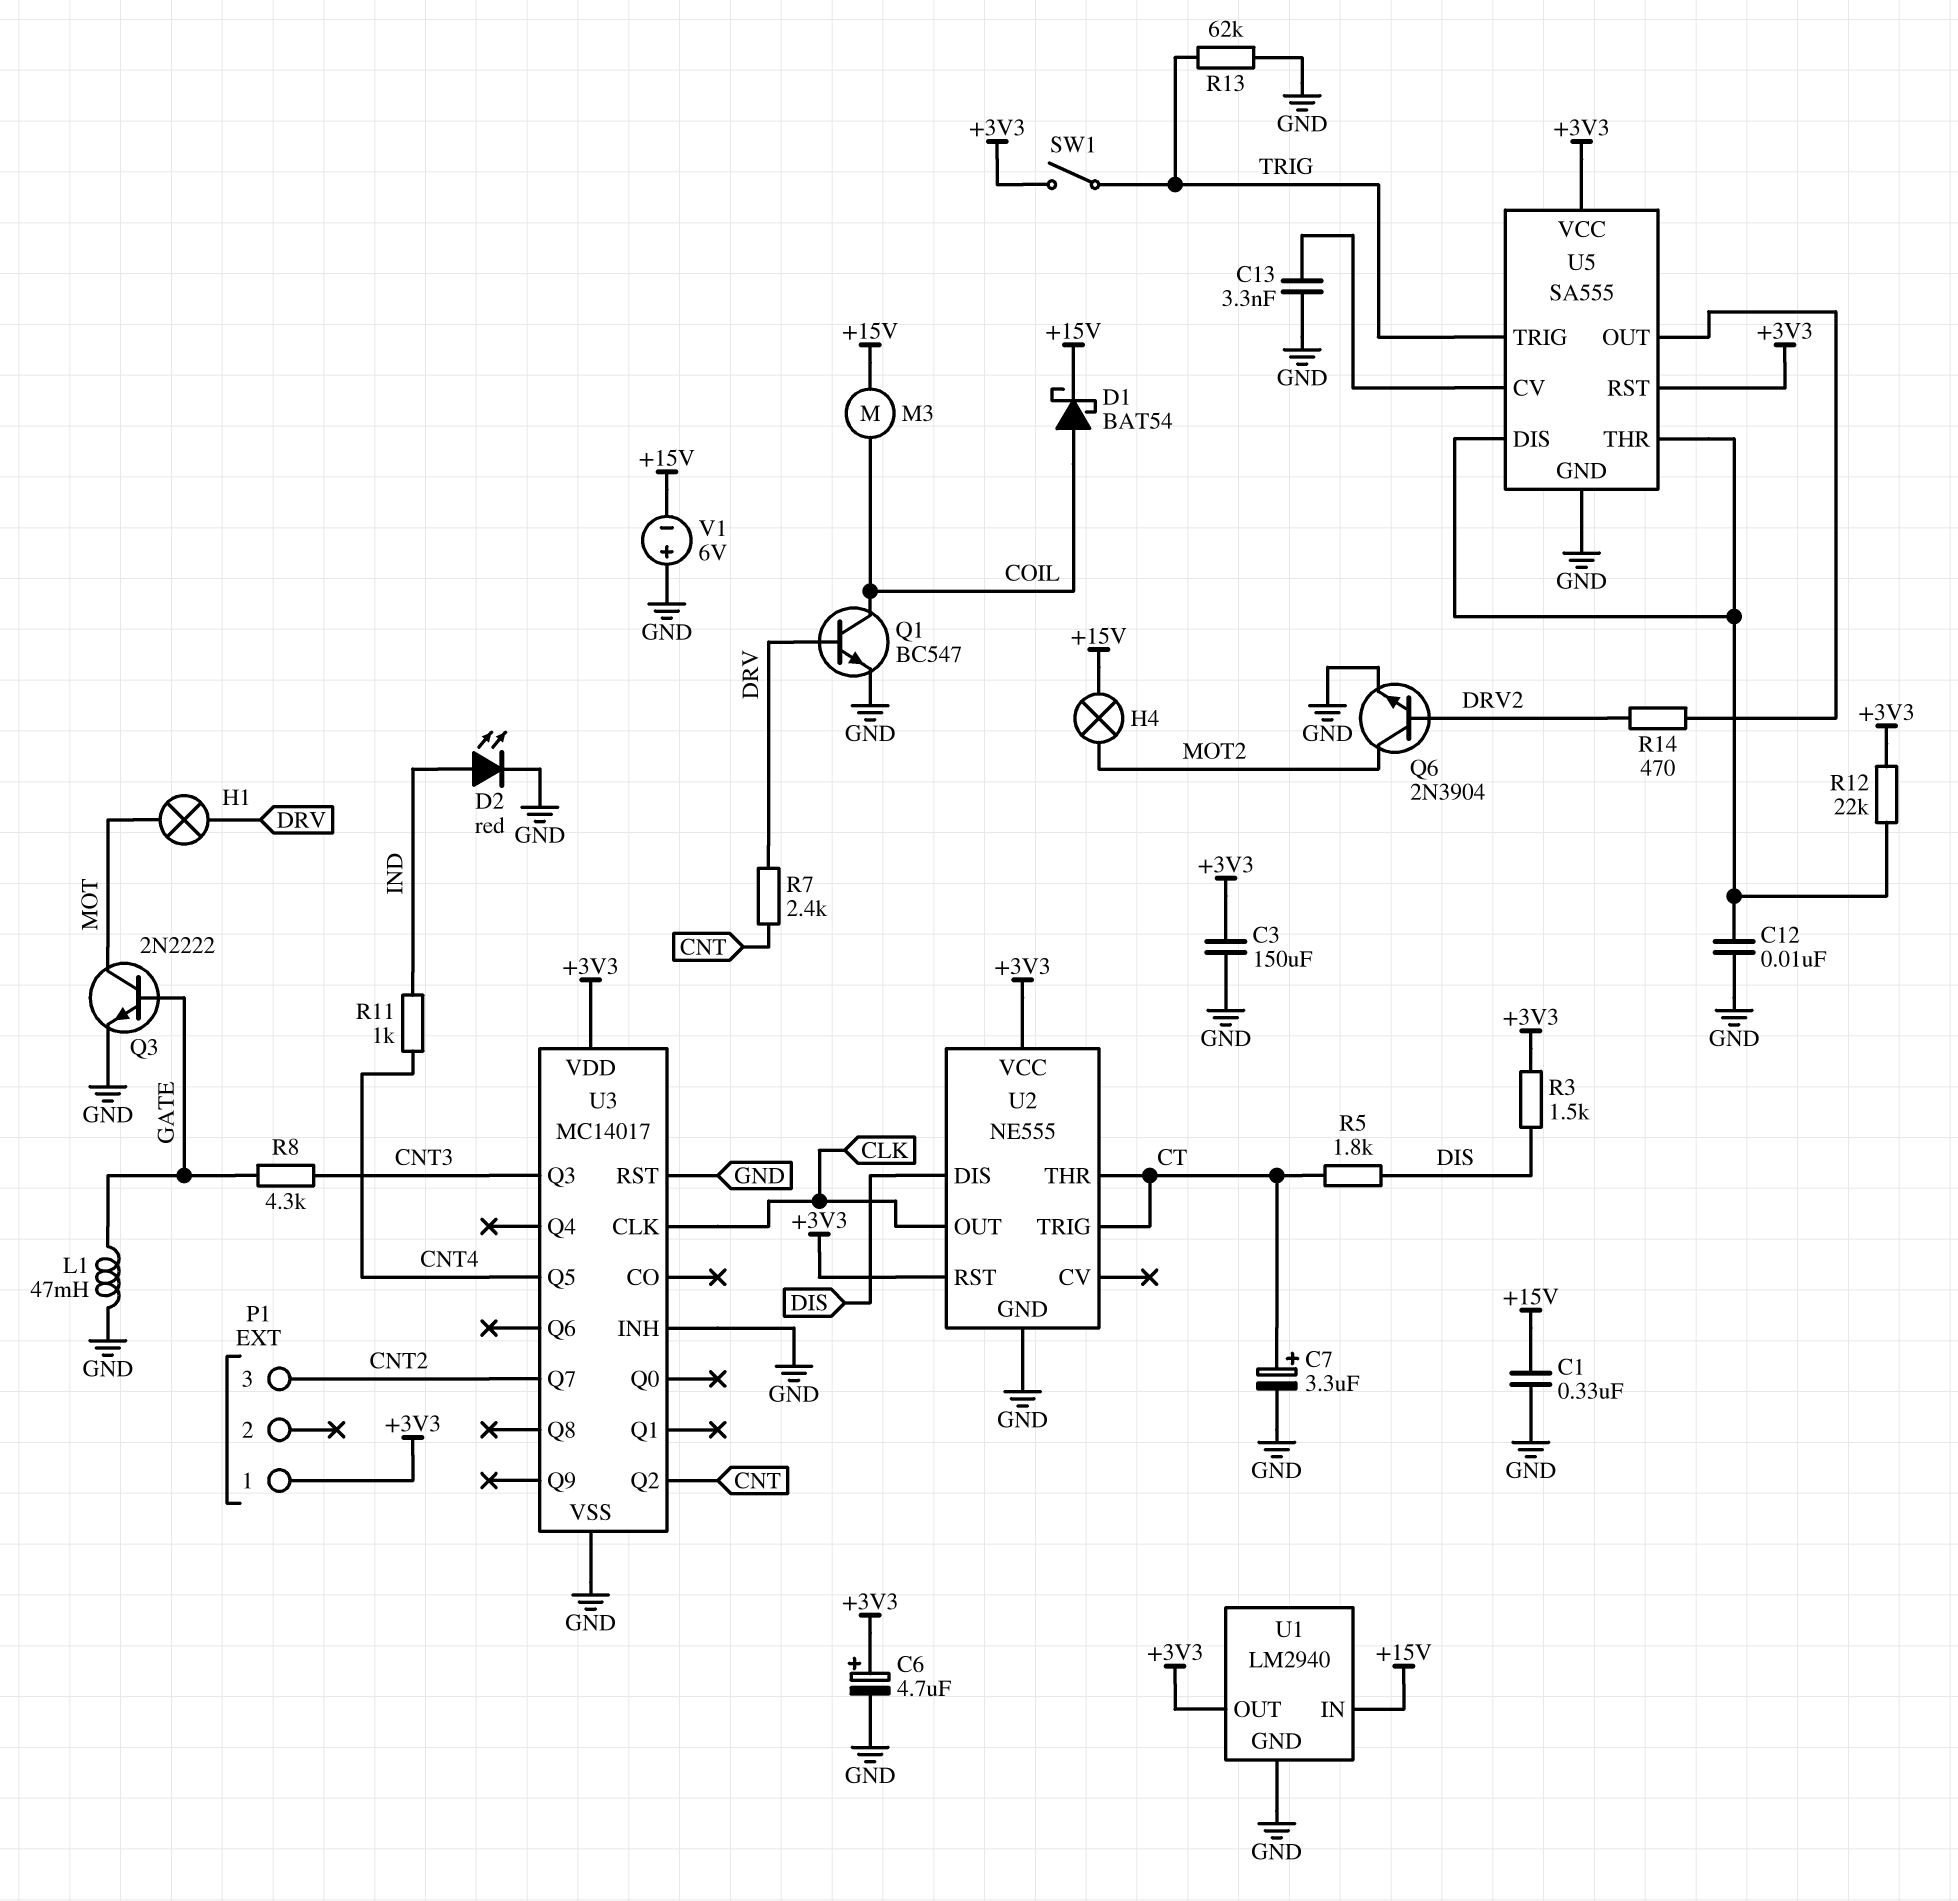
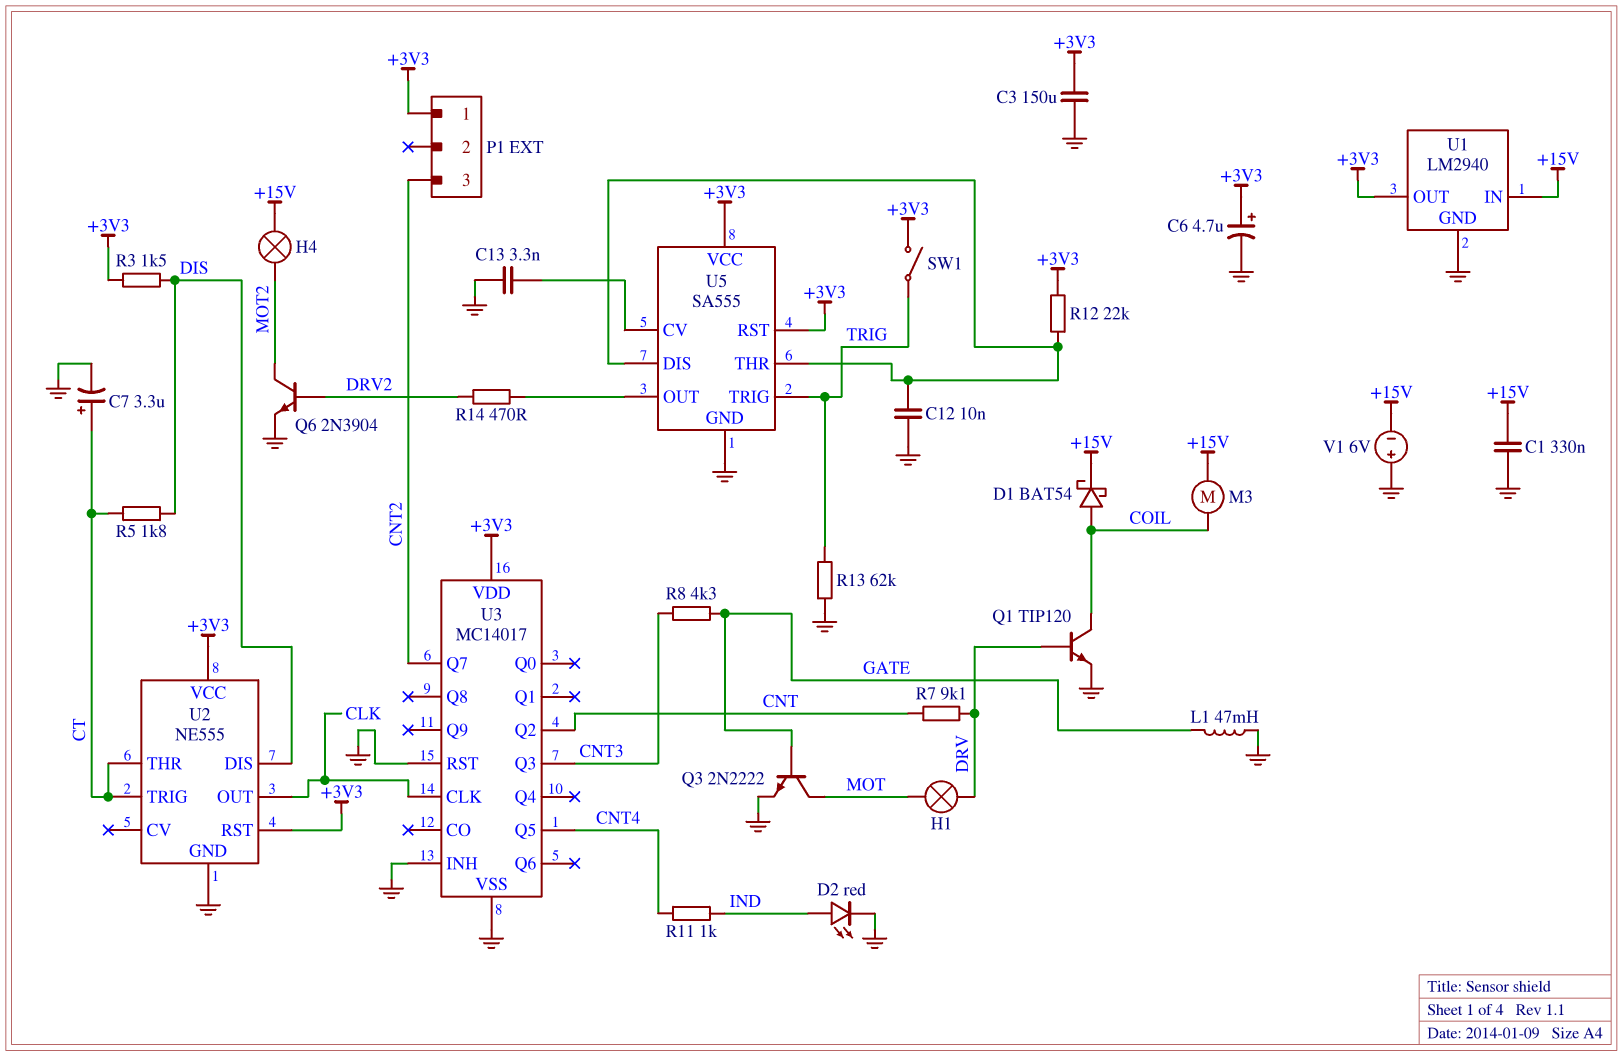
Q1: NPN BC547 (B DRV, C COIL, E GND) -> NPN TIP120 (B DRV, C COIL, E GND)
R7: 2.4k (CNT, DRV) -> 9.1k (CNT, DRV)

